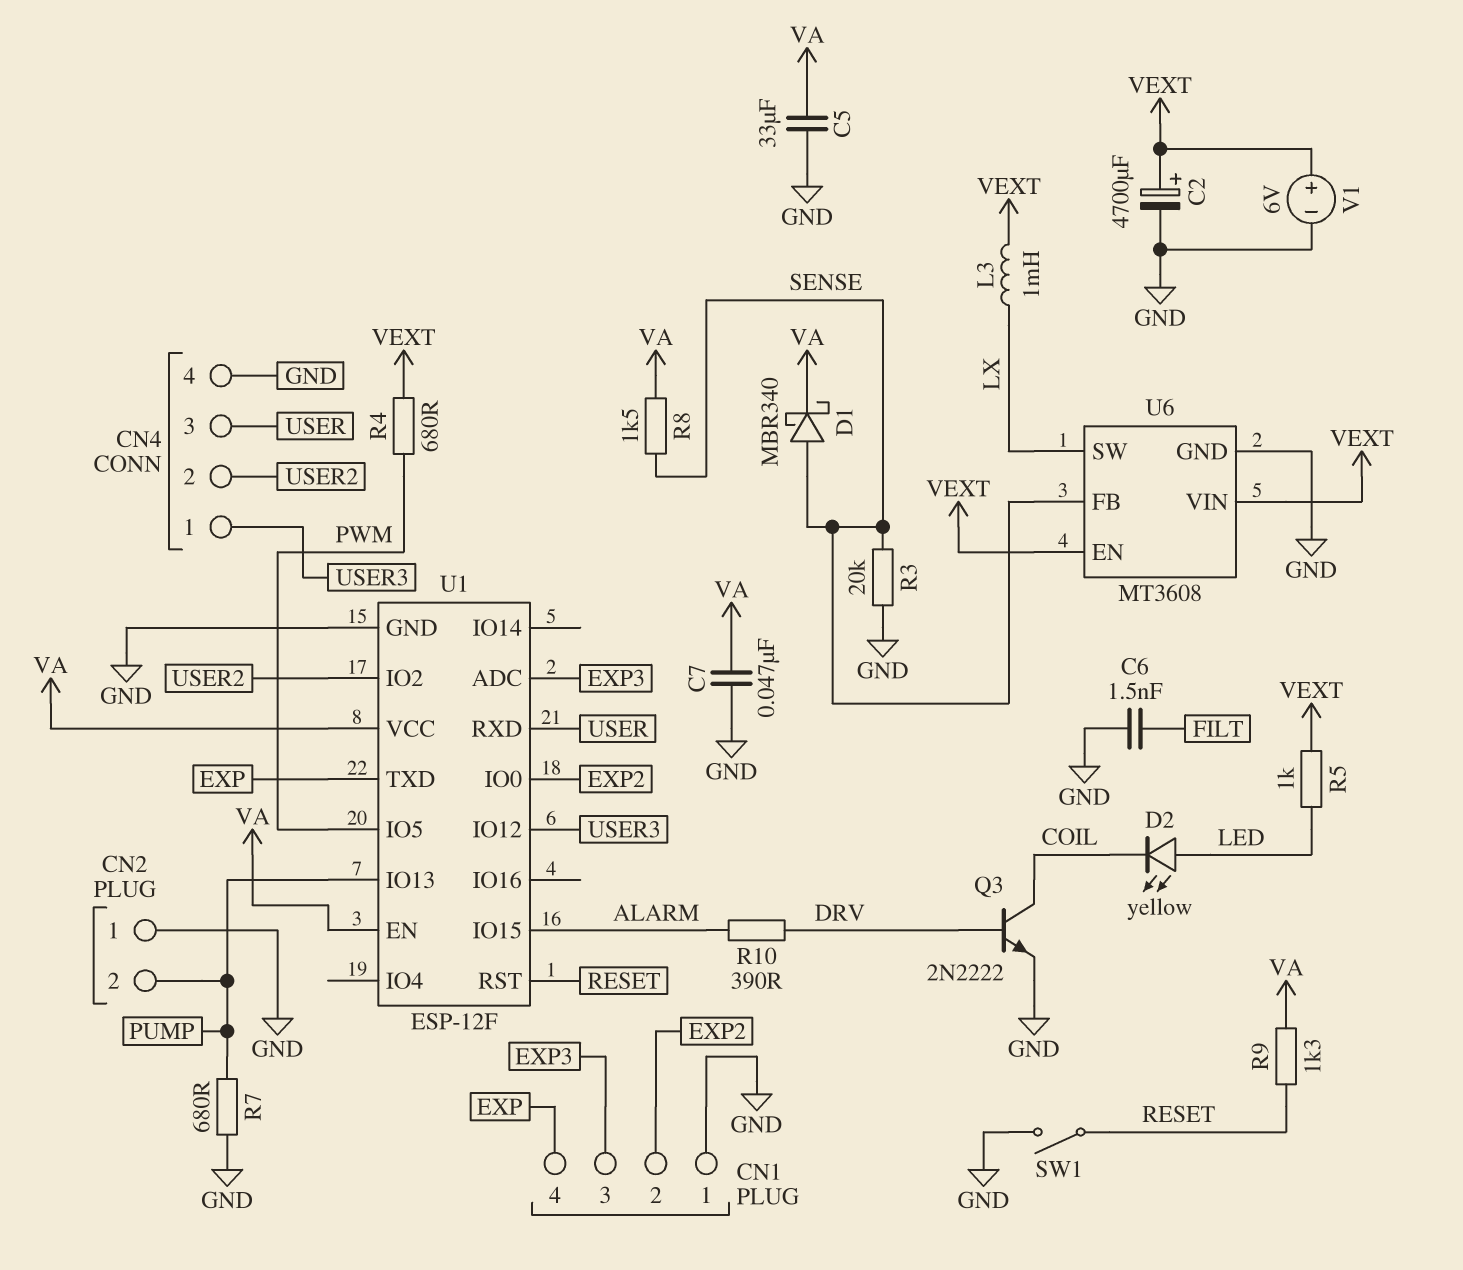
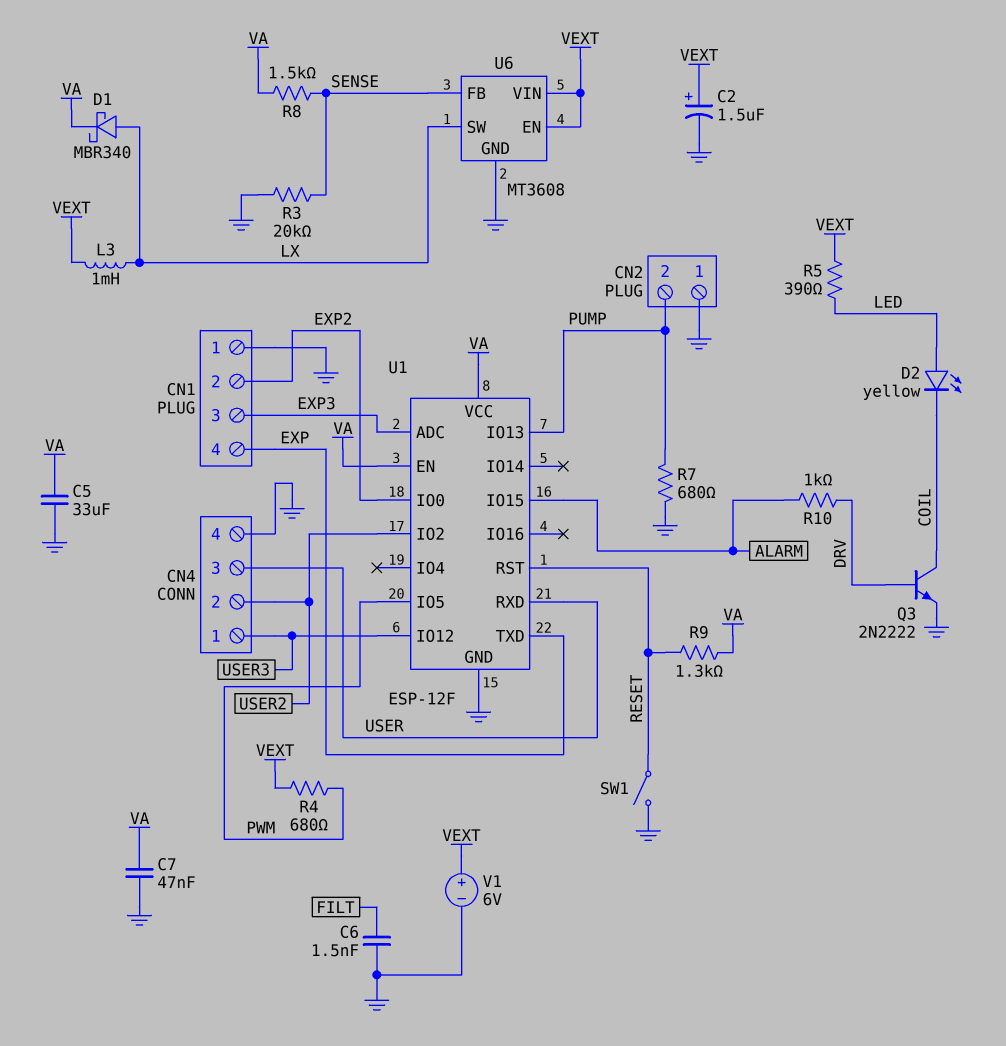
C2: 4700uF (plus VEXT, minus GND) -> 1.5uF (plus VEXT, minus GND)
D1: schottky MBR340 (A SENSE, K VA) -> schottky MBR340 (A LX, K VA)
R5: 1k (LED, VEXT) -> 390 (LED, VEXT)
R10: 390 (ALARM, DRV) -> 1k (ALARM, DRV)

